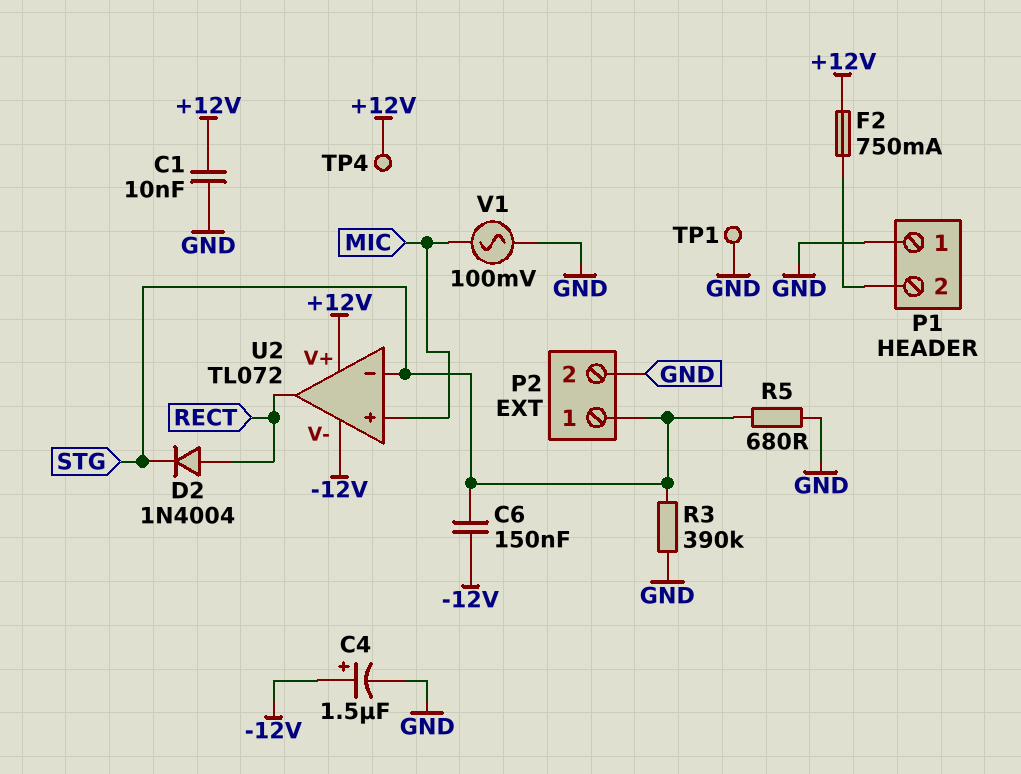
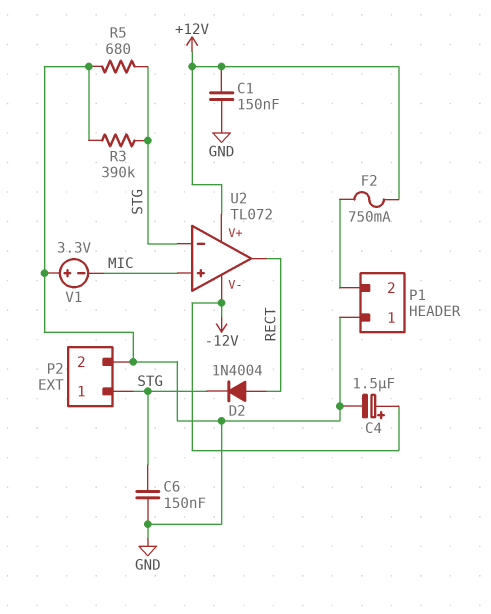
C1: 10nF (+12V, GND) -> 150nF (+12V, GND)
C6: 150nF (-12V, STG) -> 150nF (GND, STG)
TP1: test point (GND) -> none
TP4: test point (+12V) -> none
V1: AC 100mV (GND, MIC) -> 3.3V (plus GND, minus MIC)

